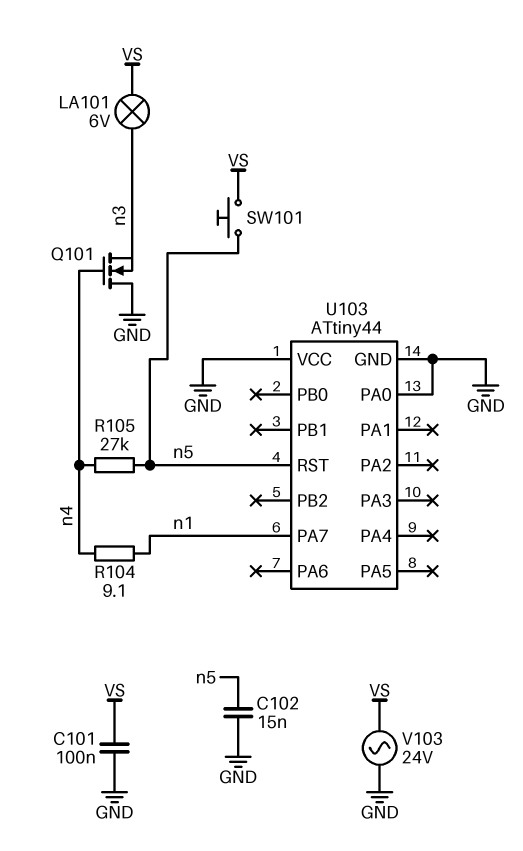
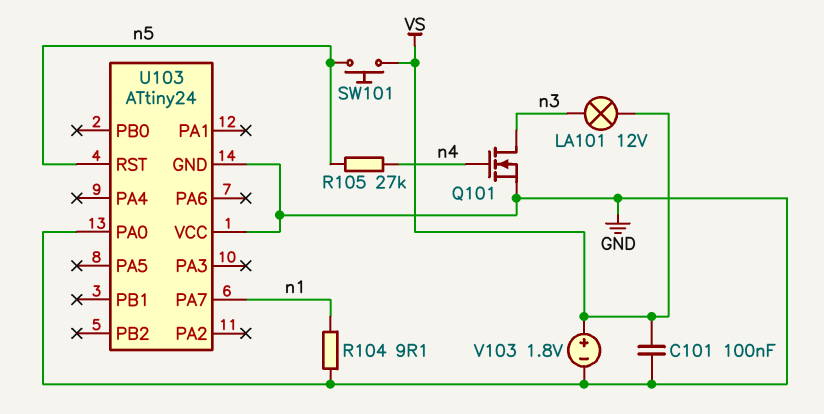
C102: 15nF (GND, n5) -> none
LA101: lamp 6V (VS, n3) -> lamp 12V (VS, n3)
Q101: NMOS (G n4, D GND, S n3) -> NMOS (G n4, D n3, S GND)
R104: 9.1 (n1, n4) -> 9.1 (GND, n1)
U103: ATtiny44 -> ATtiny24
V103: AC 24V (GND, VS) -> 1.8V (plus VS, minus GND)

